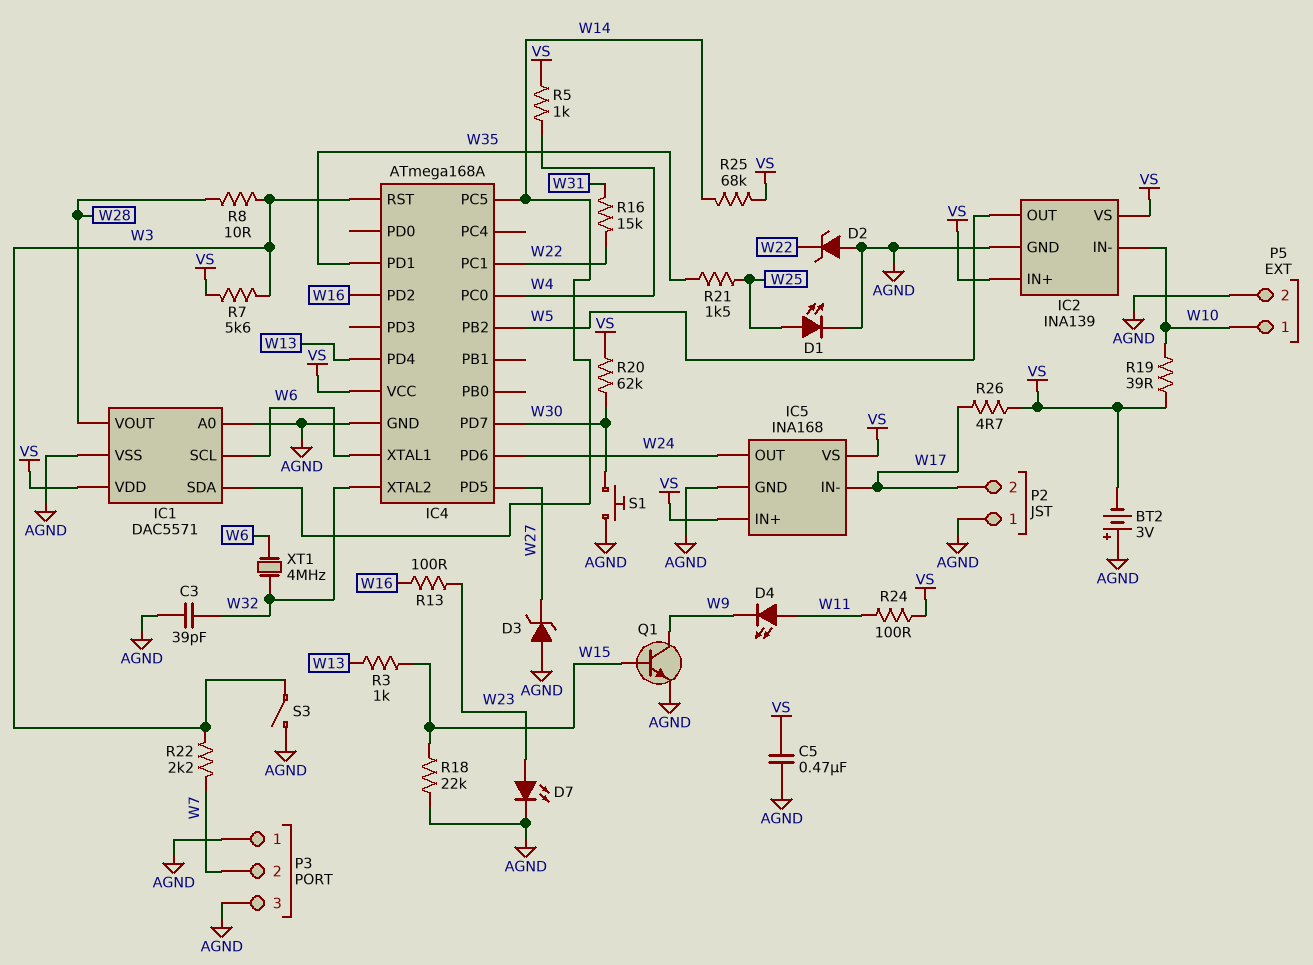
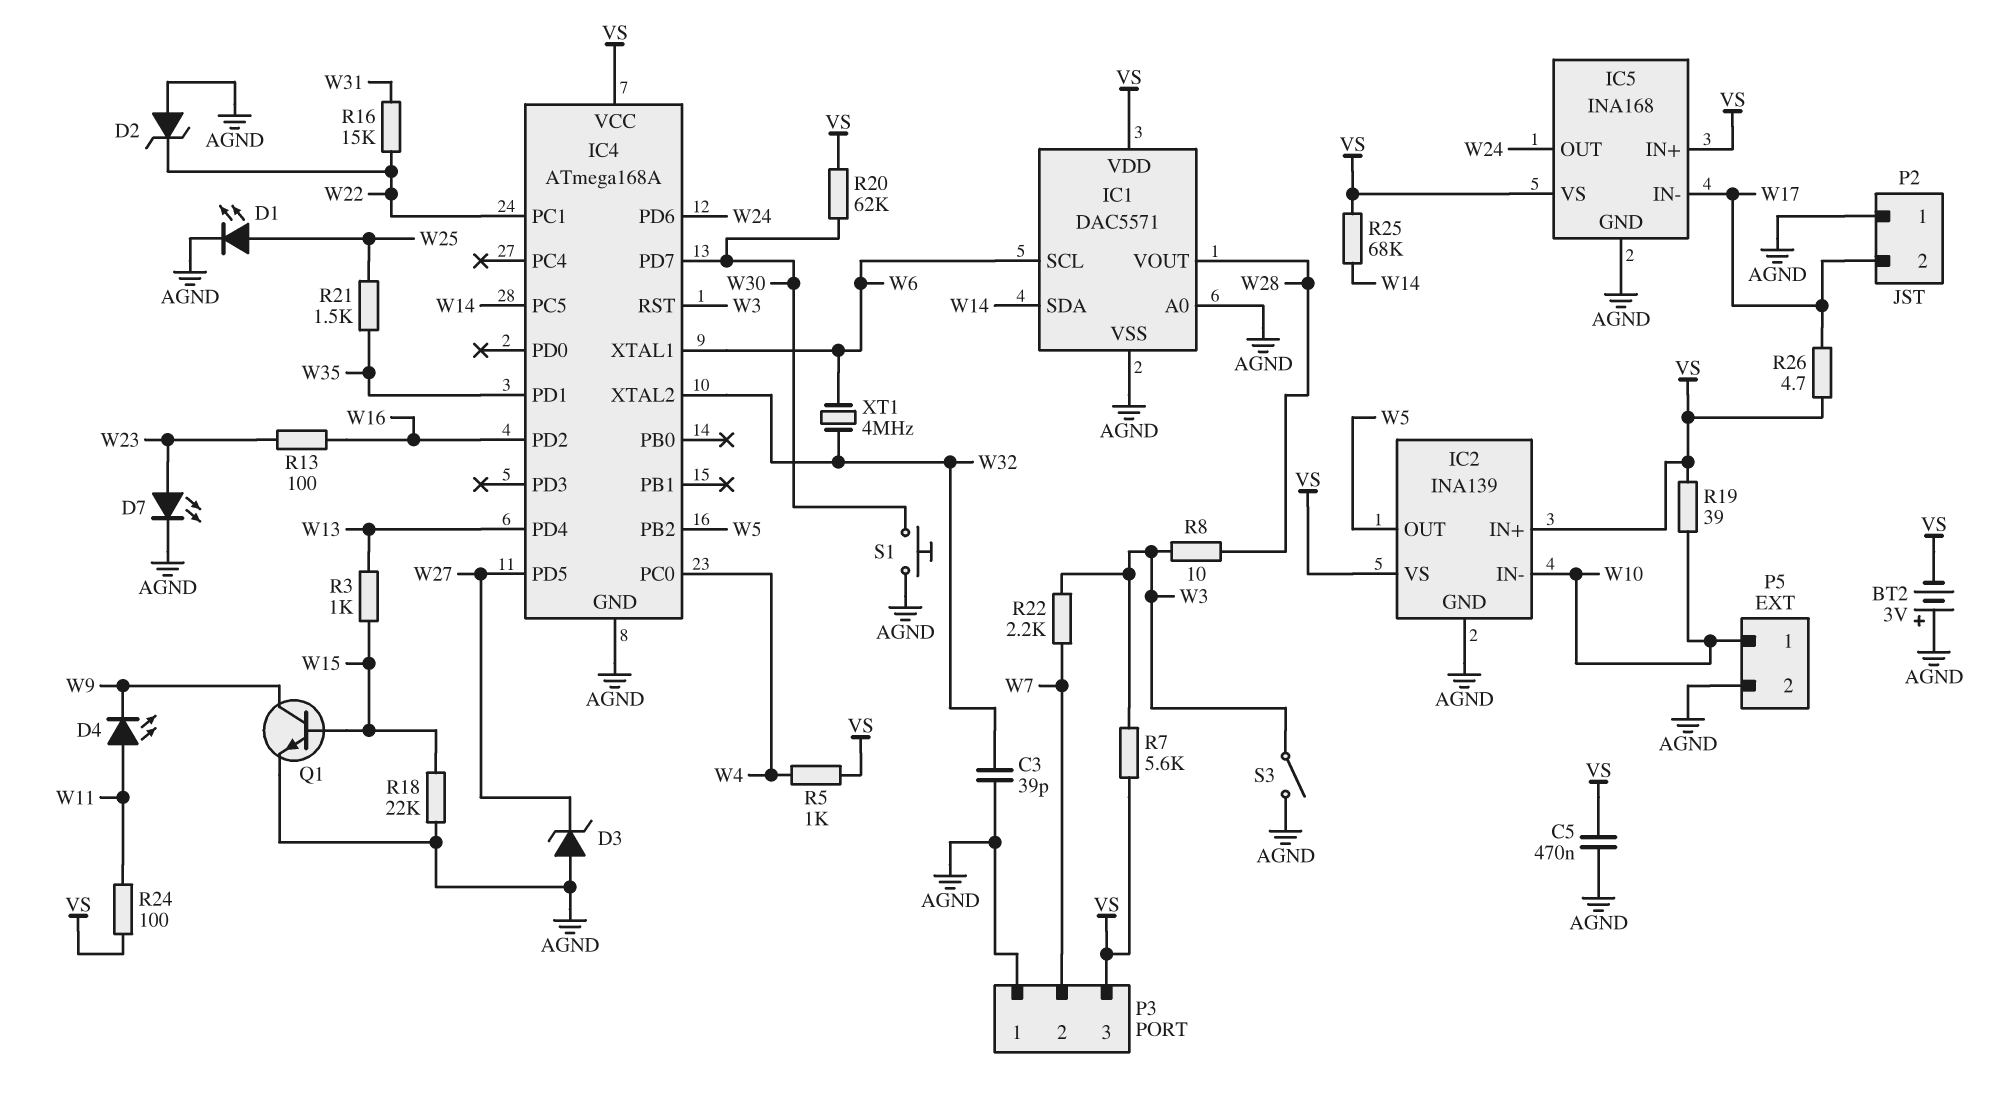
P3 pin 3: AGND -> VS

